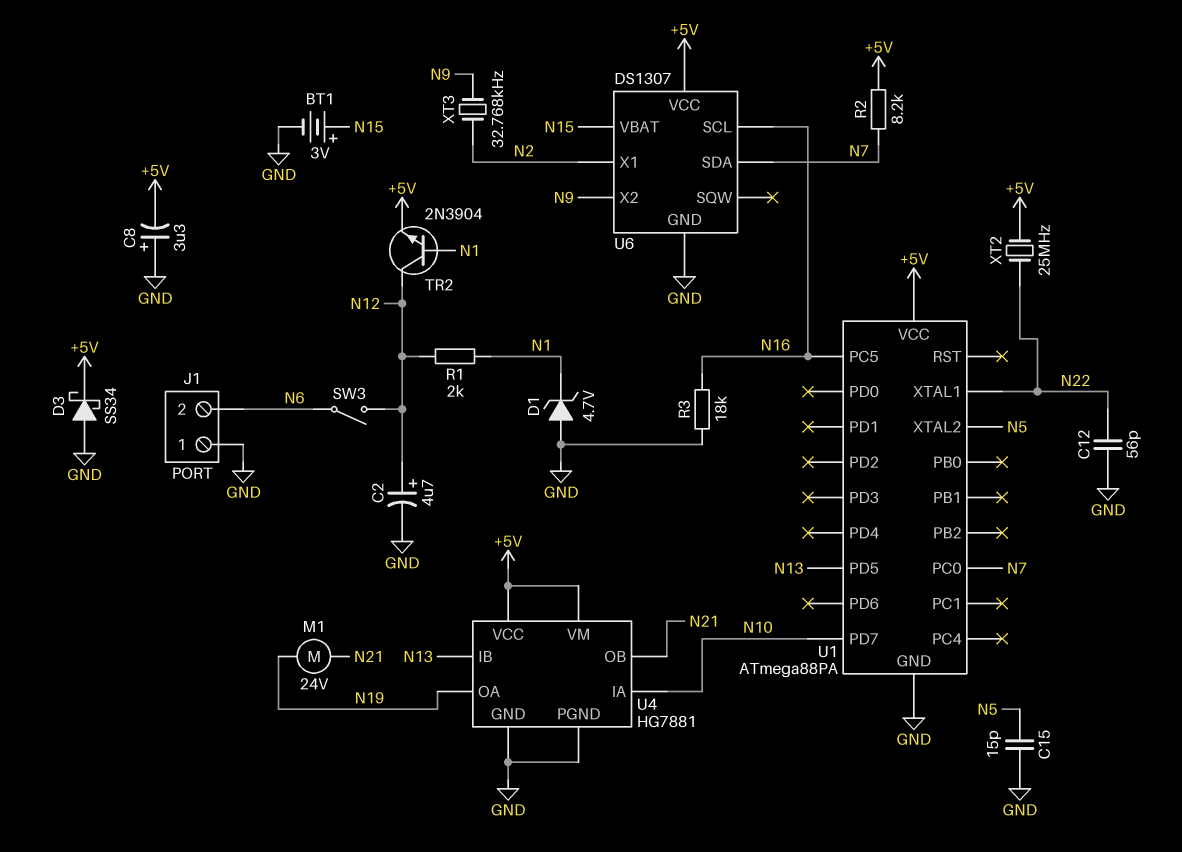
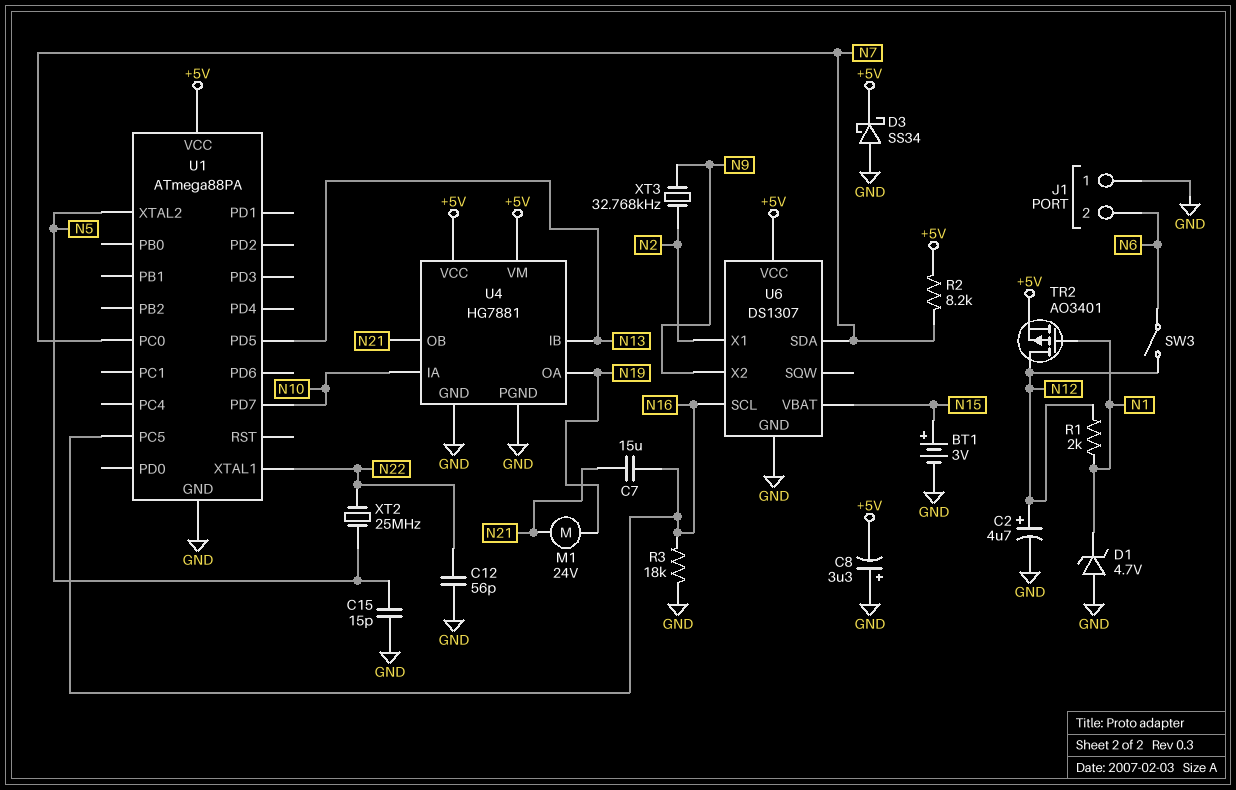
C7: none -> 15uF (N16, N21)
TR2: NPN 2N3904 (B N1, C N12, E +5V) -> PMOS AO3401 (G N1, D N12, S +5V)
XT2: 25MHz (+5V, N22) -> 25MHz (N5, N22)

